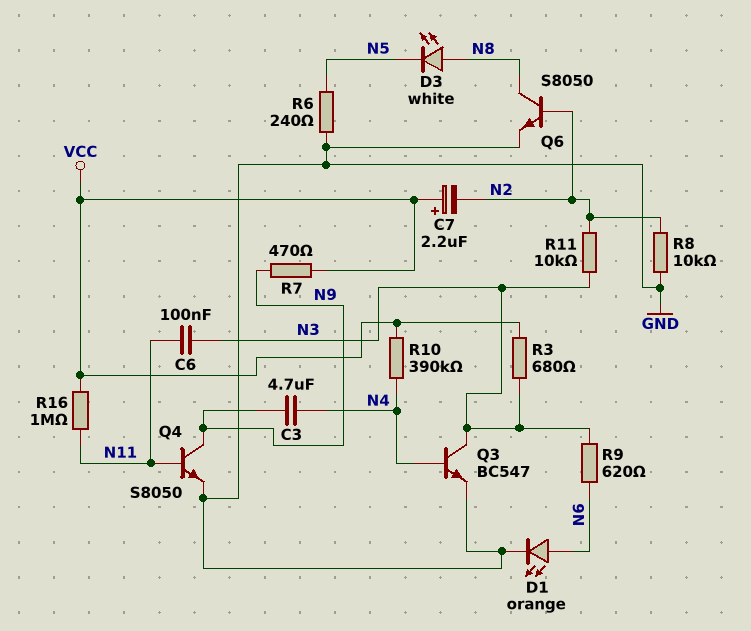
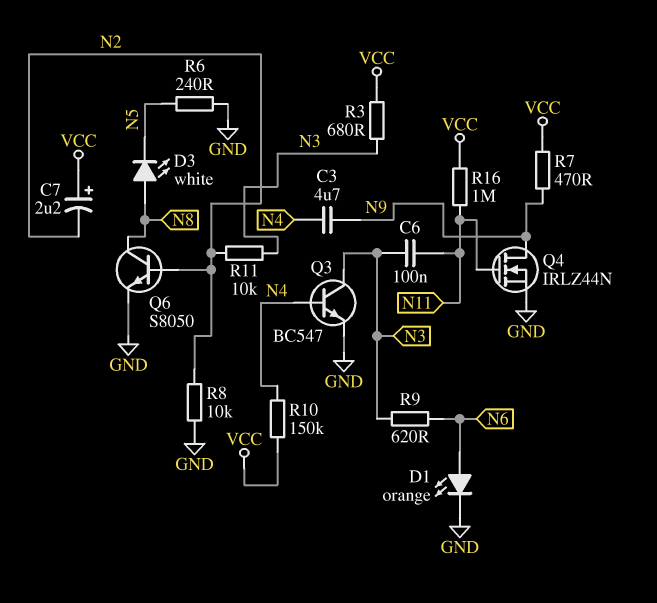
Q4: NPN S8050 (B N11, C N9, E GND) -> NMOS IRLZ44N (G N11, D N9, S GND)
R10: 390k (N4, VCC) -> 150k (N4, VCC)

